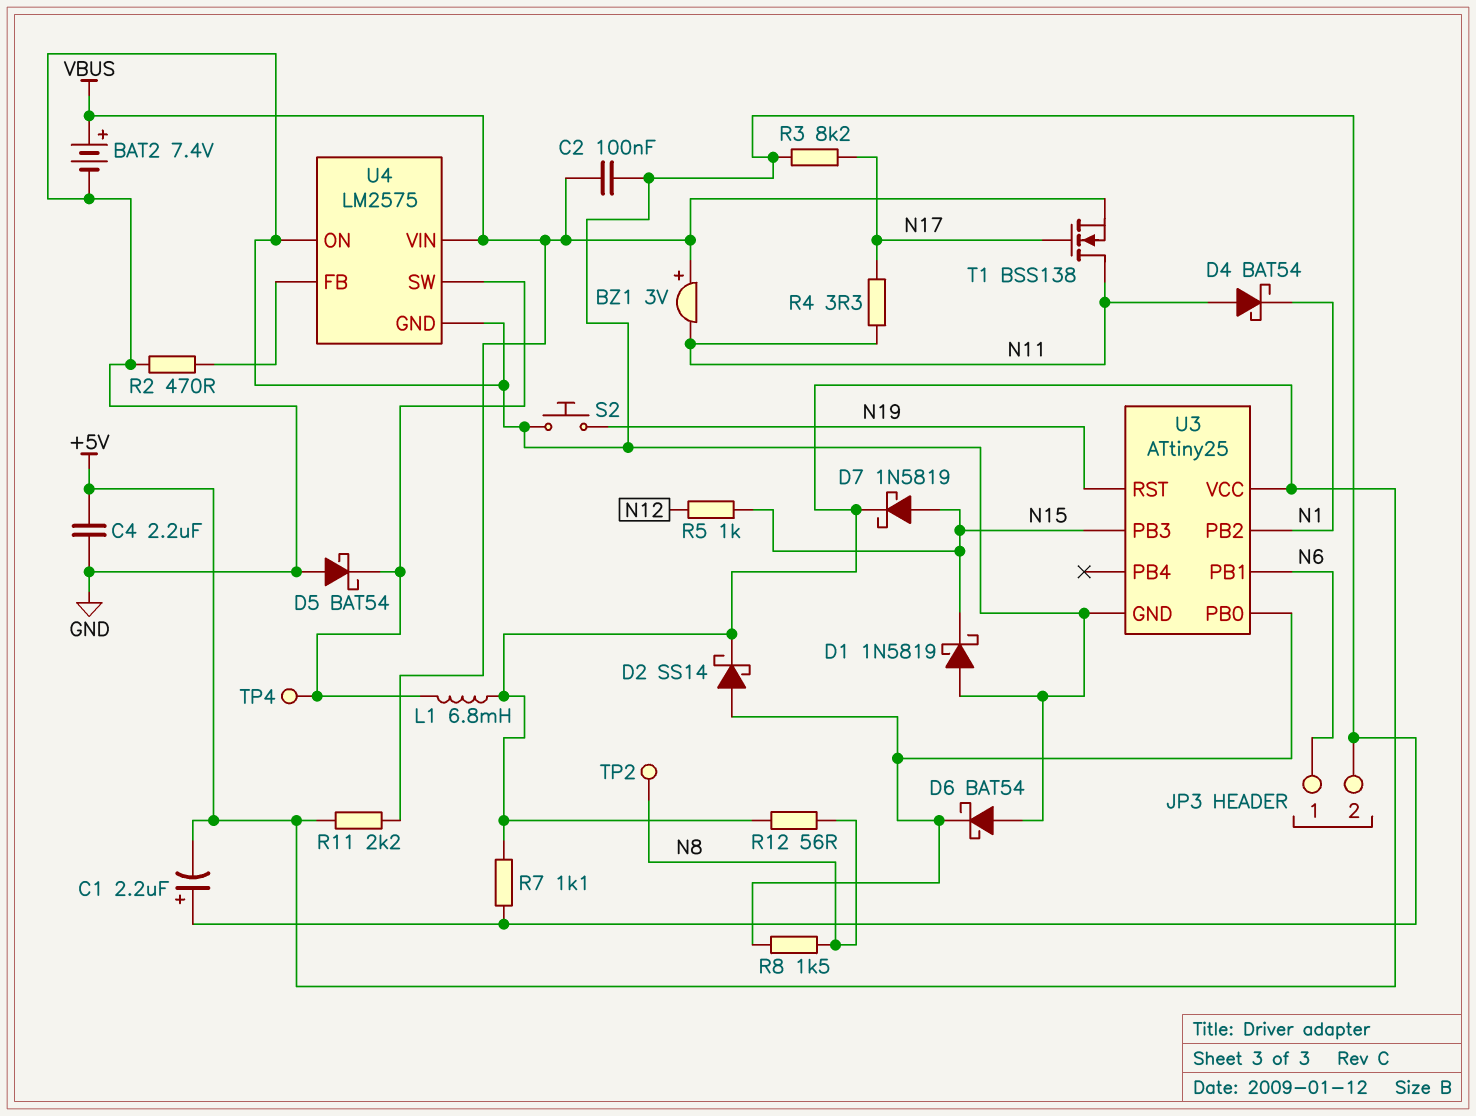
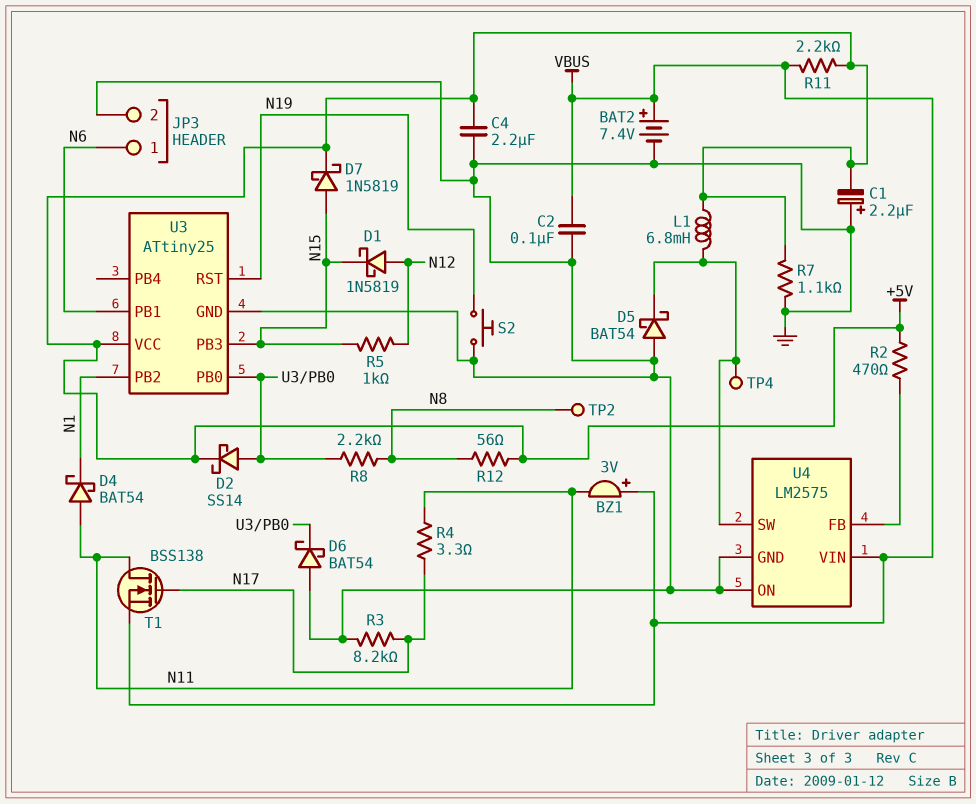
D1: schottky 1N5819 (A GND, K N15) -> schottky 1N5819 (A N12, K N15)
R2: 470 (GND, U4/FB) -> 470 (+5V, U4/FB)
R8: 1.5k (N8, U3/PB0) -> 2.2k (N8, U3/PB0)

